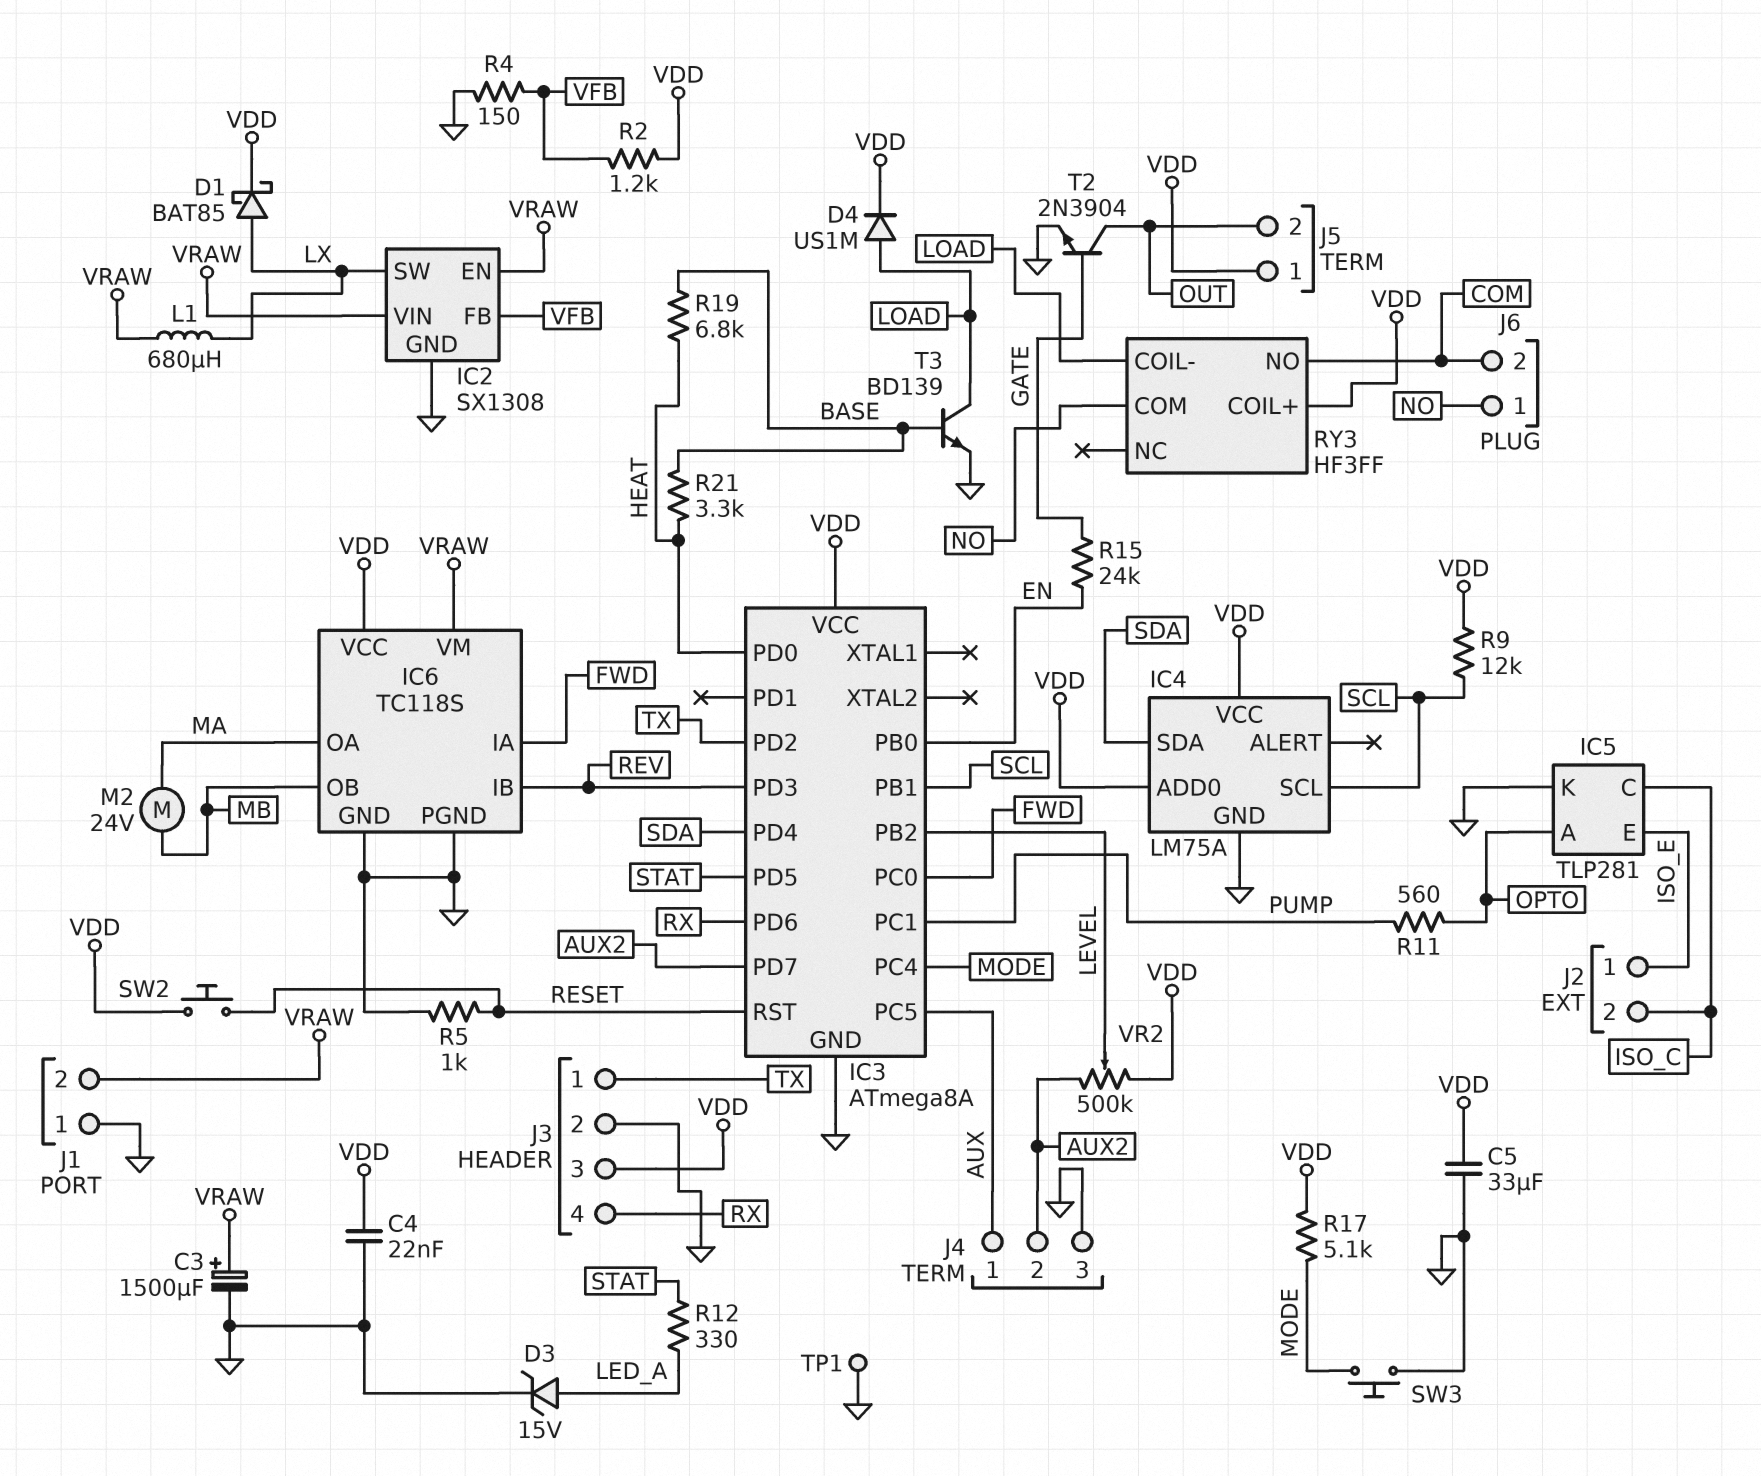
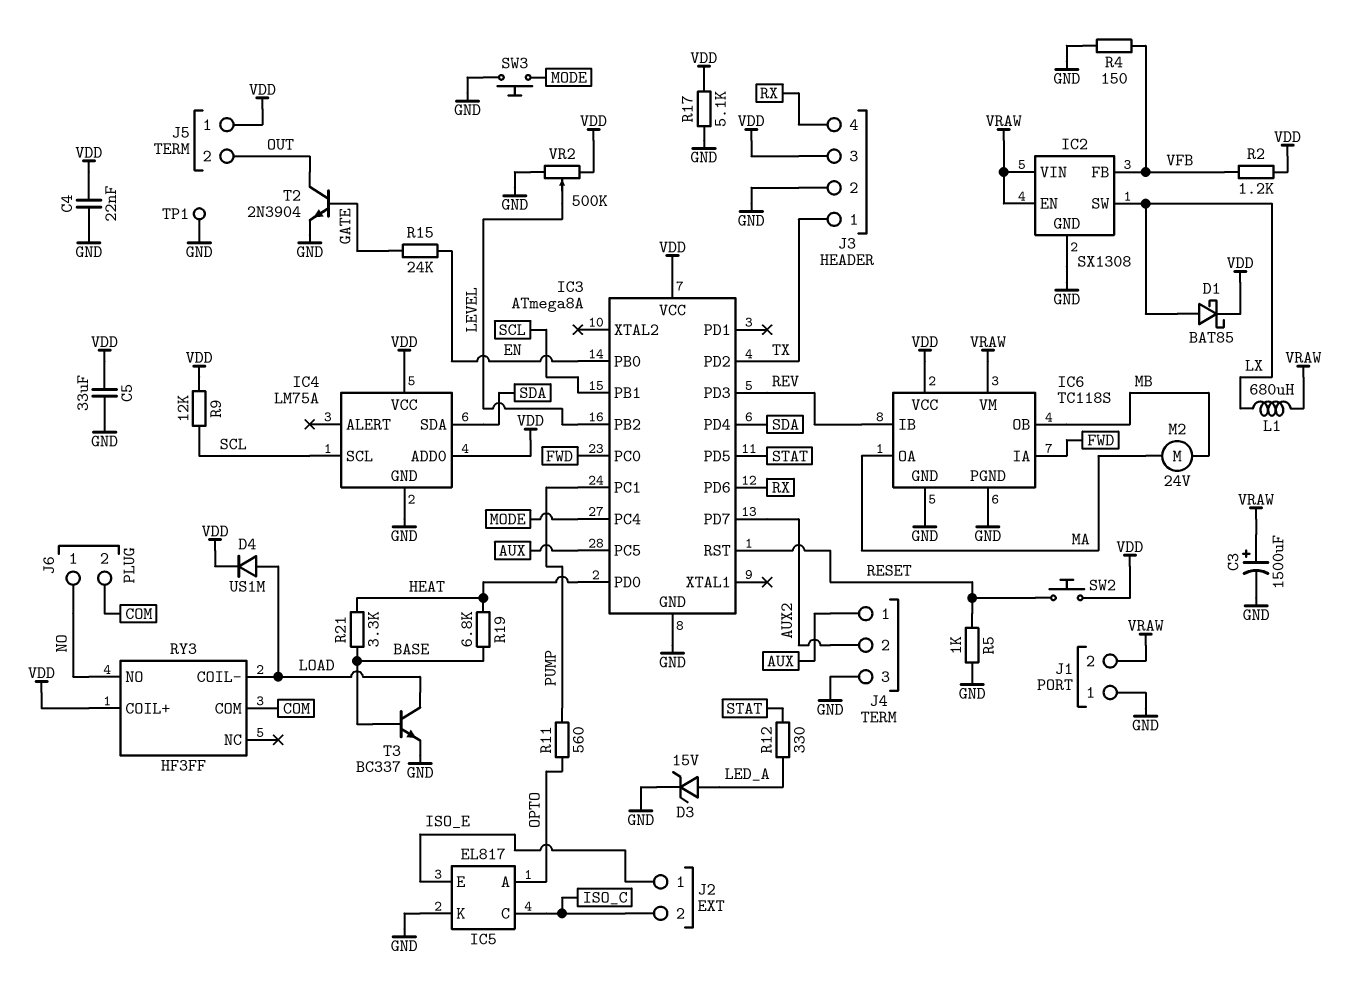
IC5: TLP281 -> EL817
R17: 5.1k (MODE, VDD) -> 5.1k (GND, VDD)
RY3 pin COM: NO -> COM
RY3 pin NO: COM -> NO
T3: NPN BD139 (B BASE, C LOAD, E GND) -> NPN BC337 (B BASE, C LOAD, E GND)
VR2: 500k (AUX2, VDD, wiper LEVEL) -> 500k (GND, VDD, wiper LEVEL)

